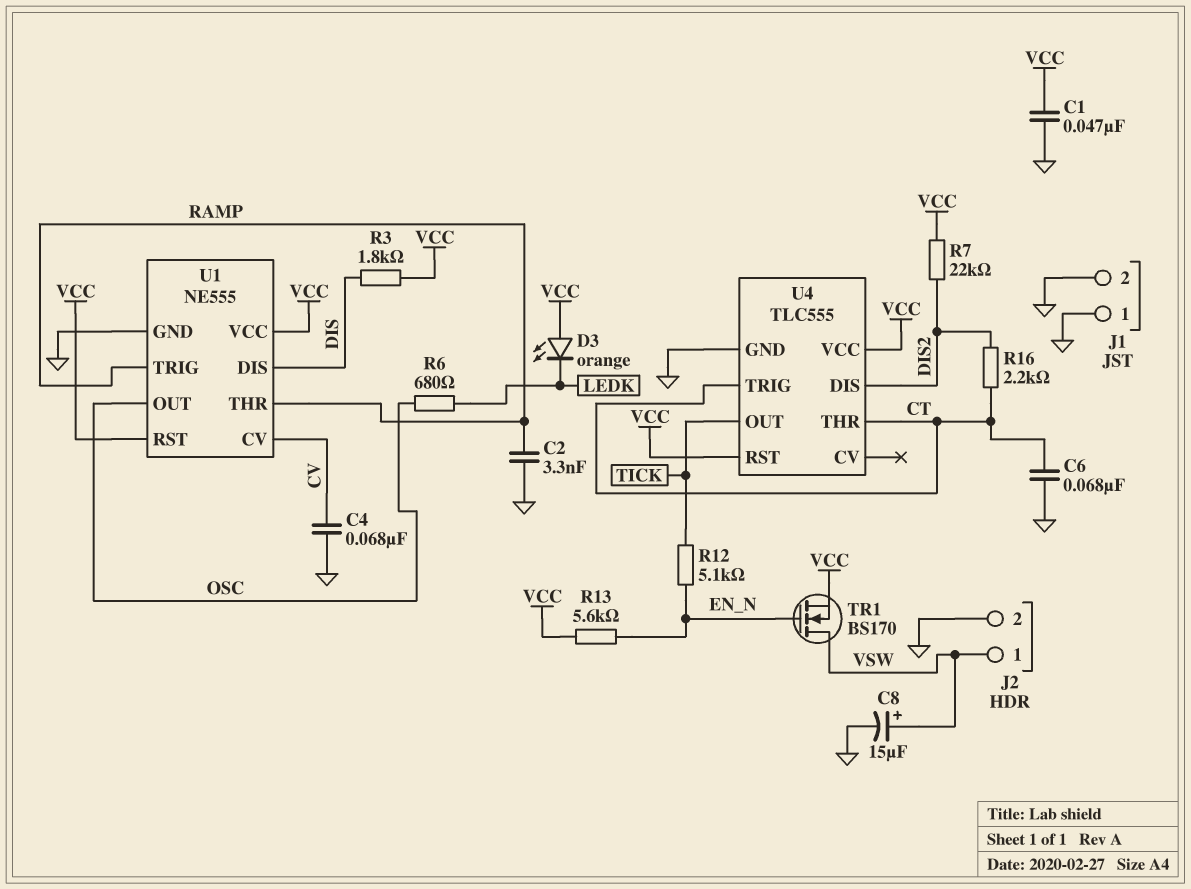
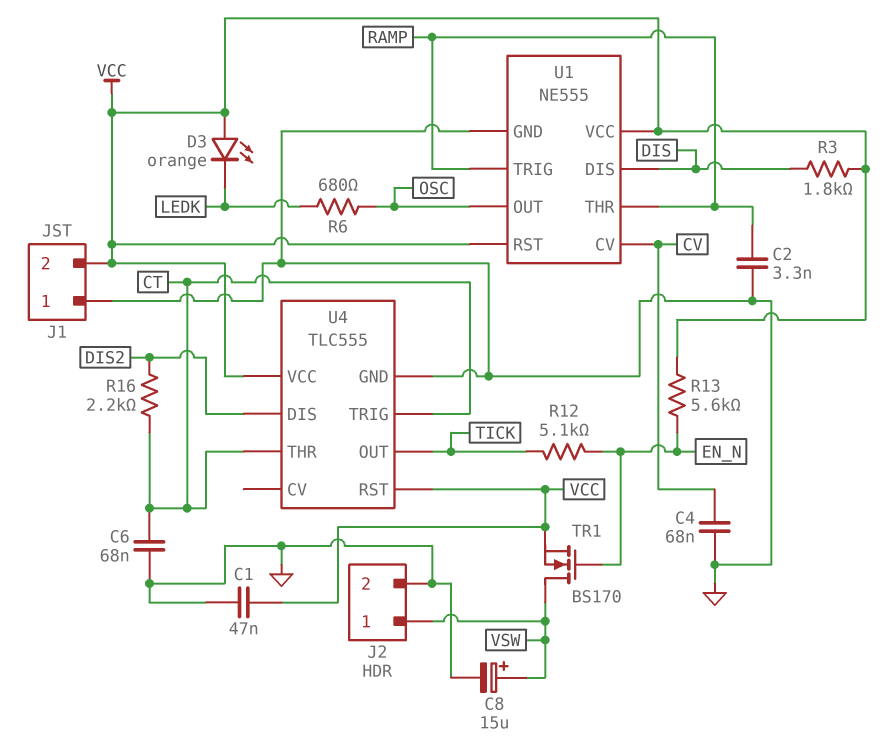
J1 pin 2: GND -> VCC
R7: 22k (DIS2, VCC) -> none

